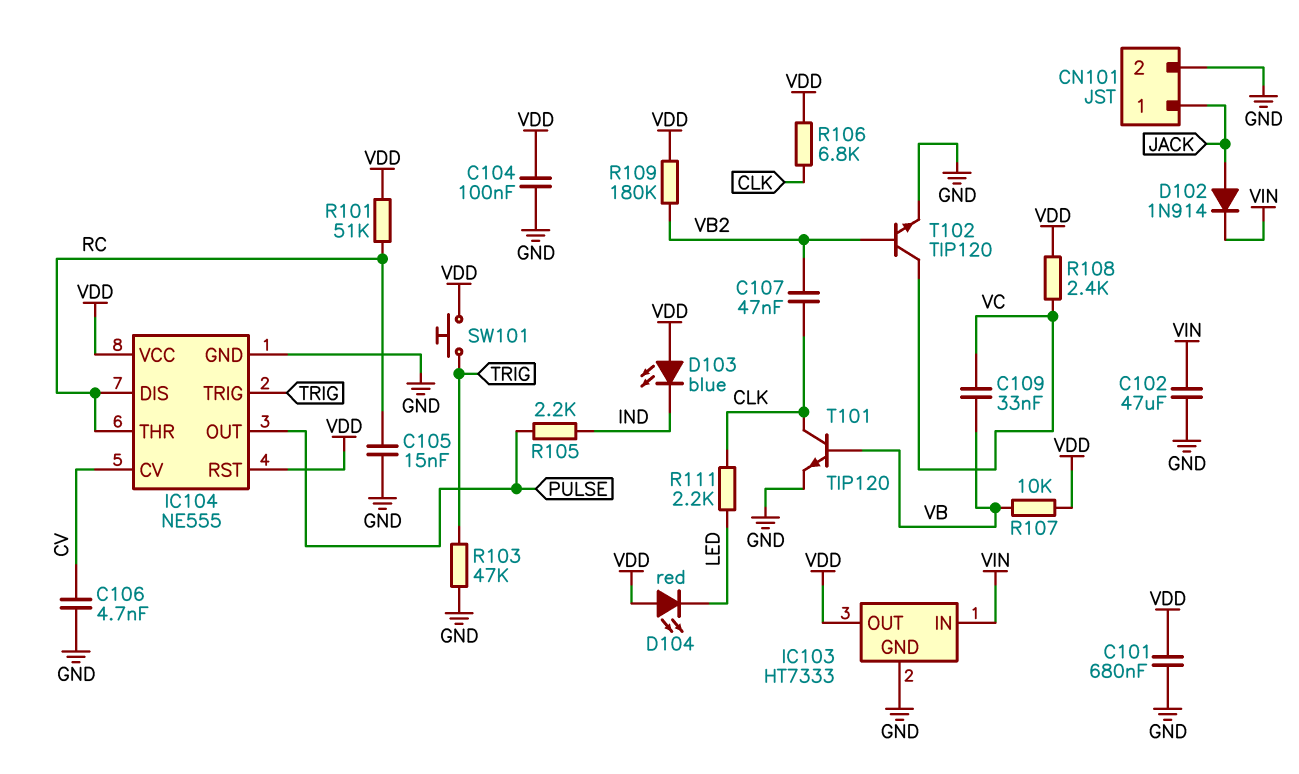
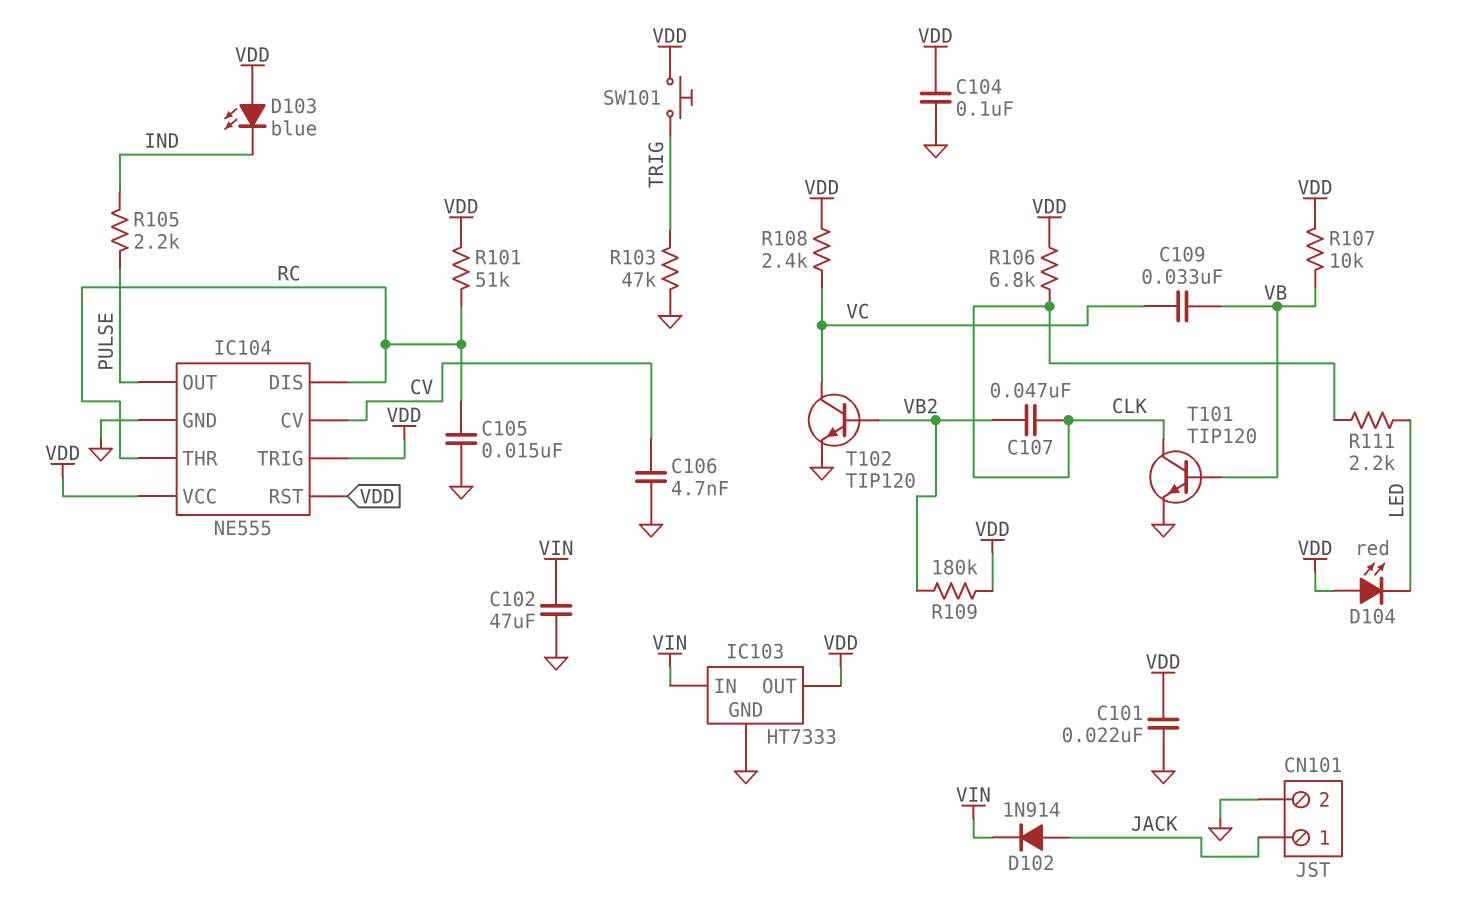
C101: 680nF (GND, VDD) -> 22nF (GND, VDD)
IC104 pin TRIG: TRIG -> VDD

